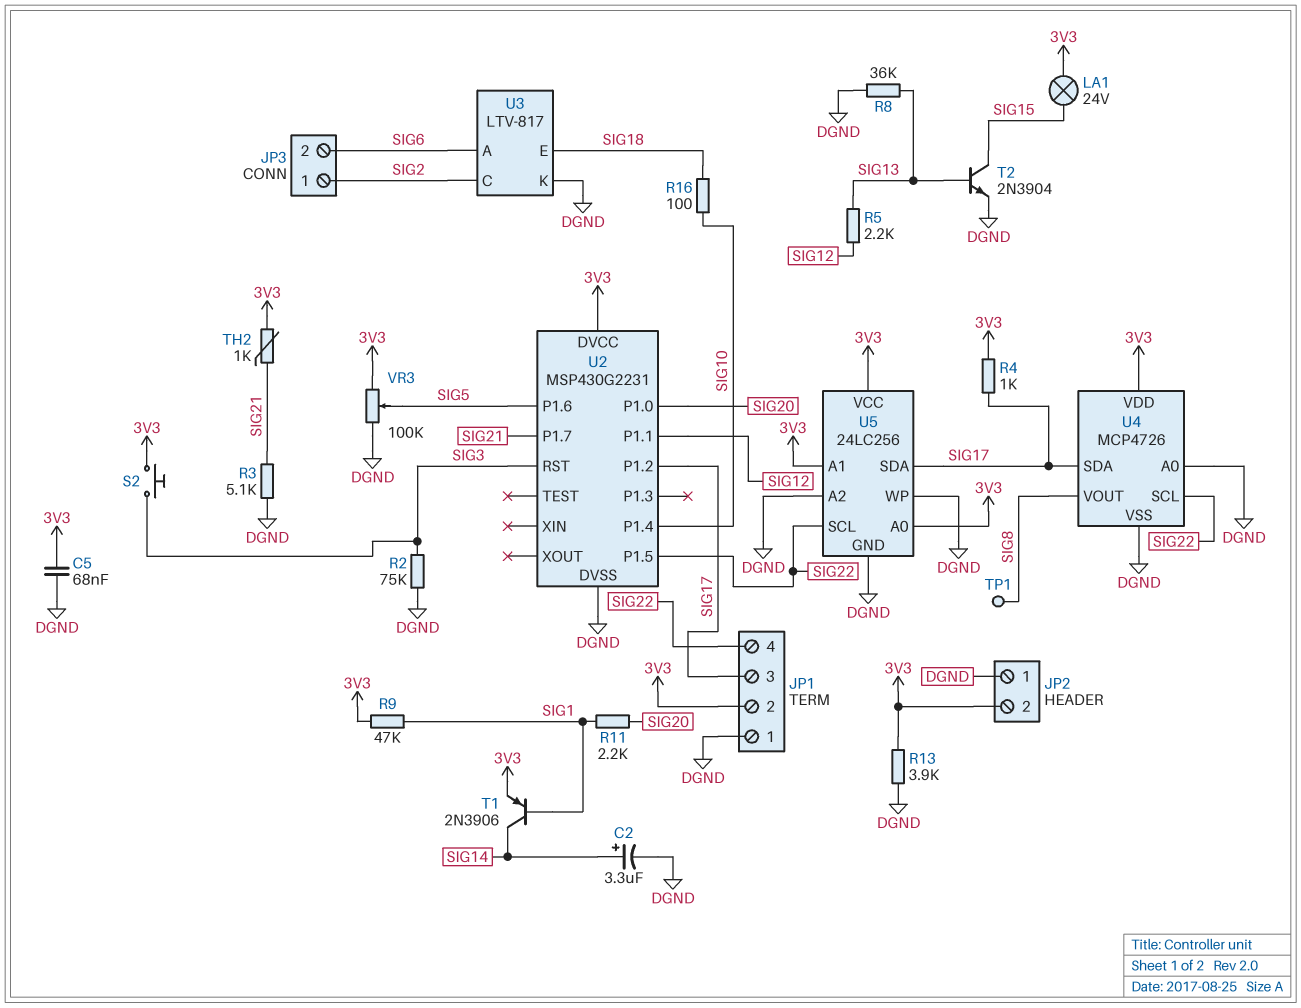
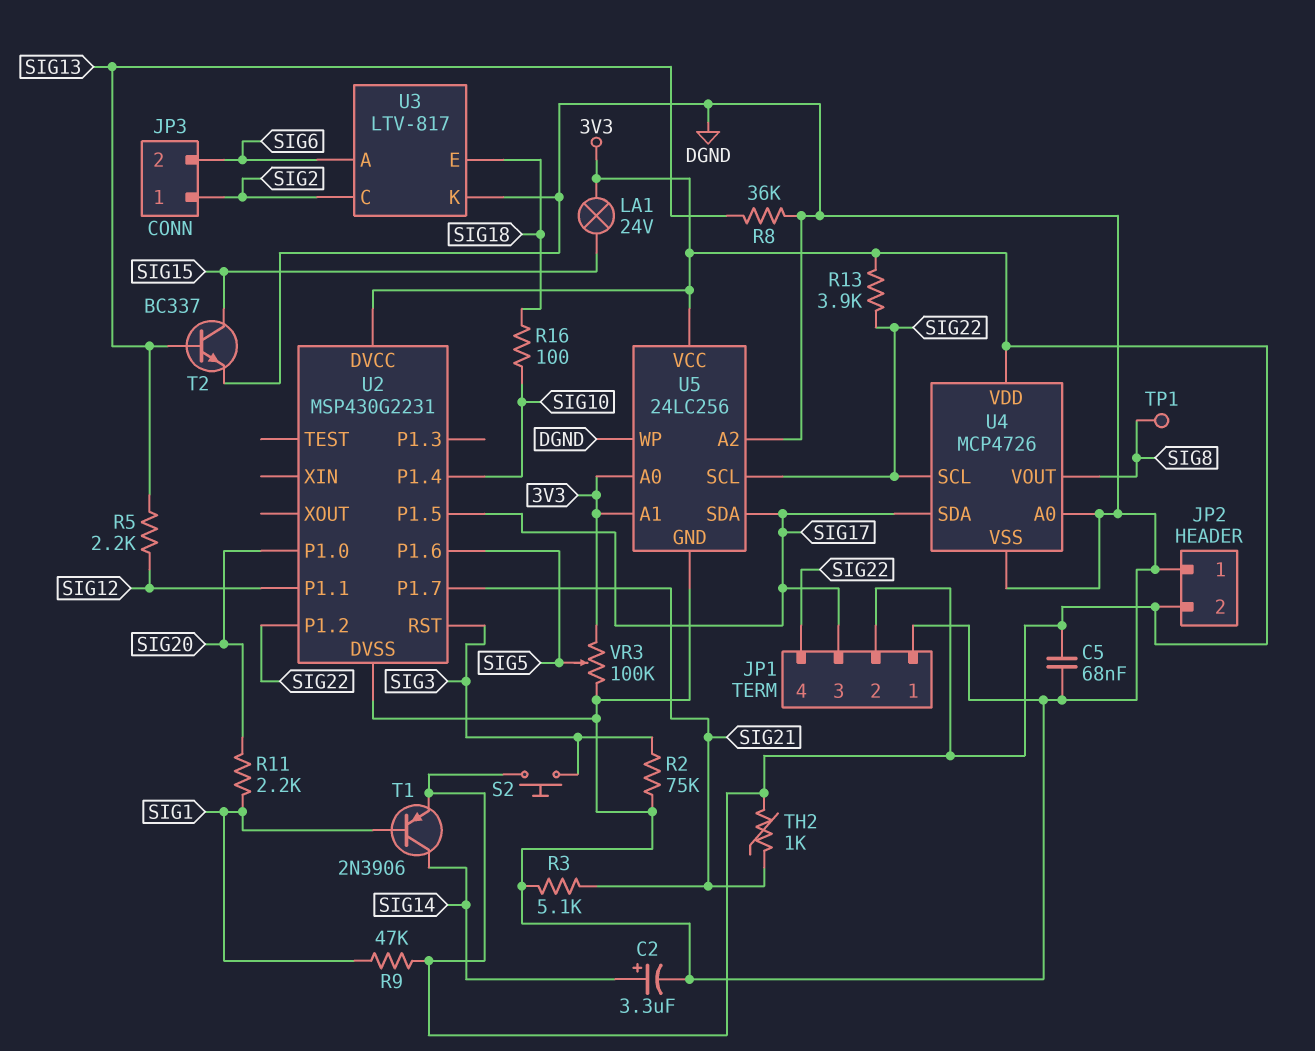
R4: 1k (3V3, SIG17) -> none
R13: 3.9k (3V3, DGND) -> 3.9k (3V3, SIG22)
T2: NPN 2N3904 (B SIG13, C SIG15, E DGND) -> NPN BC337 (B SIG13, C SIG15, E DGND)
U2 pin P1.2: SIG17 -> SIG22
U2 pin P1.5: SIG22 -> SIG17

